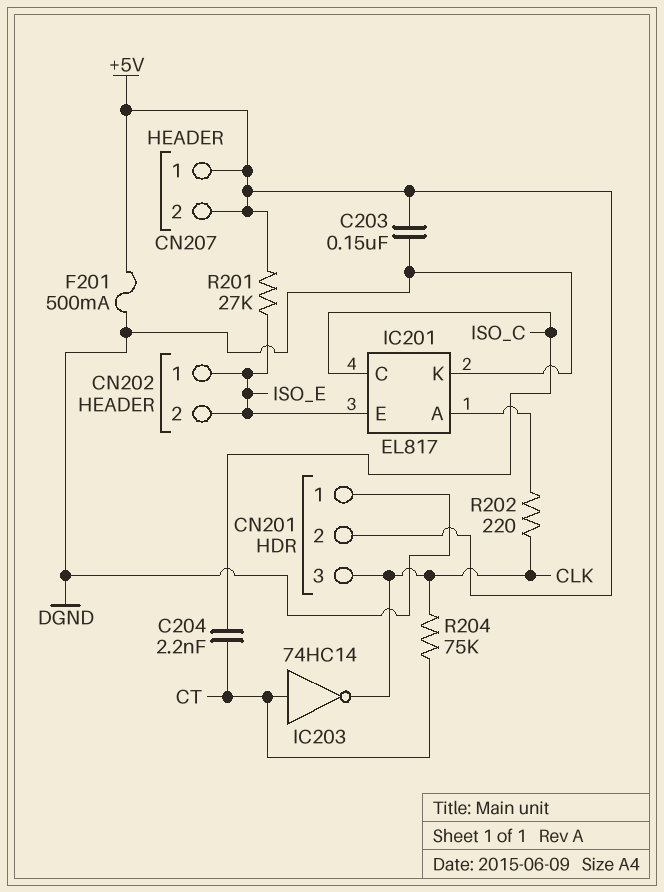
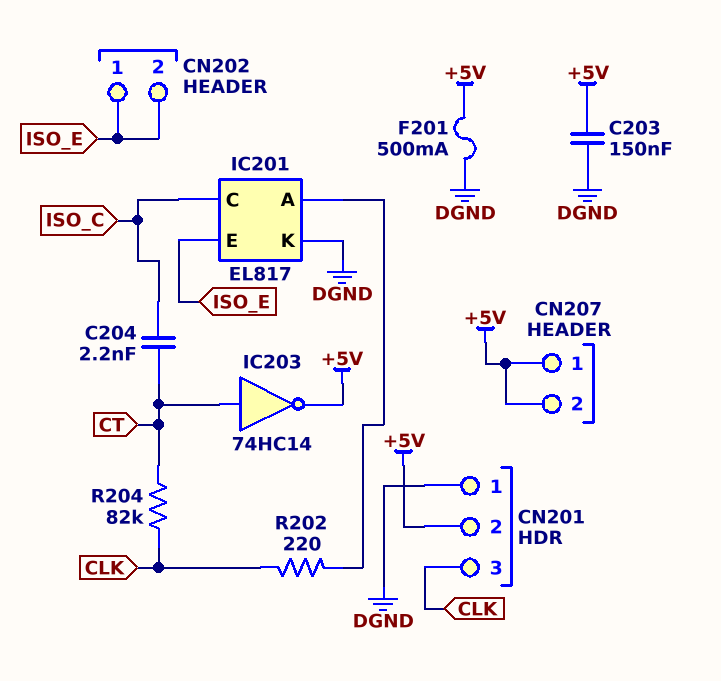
IC203: NOT 74HC14 (in CT, out CLK) -> NOT 74HC14 (in CT, out +5V)
R201: 27k (+5V, ISO_E) -> none
R204: 75k (CLK, CT) -> 82k (CLK, CT)

